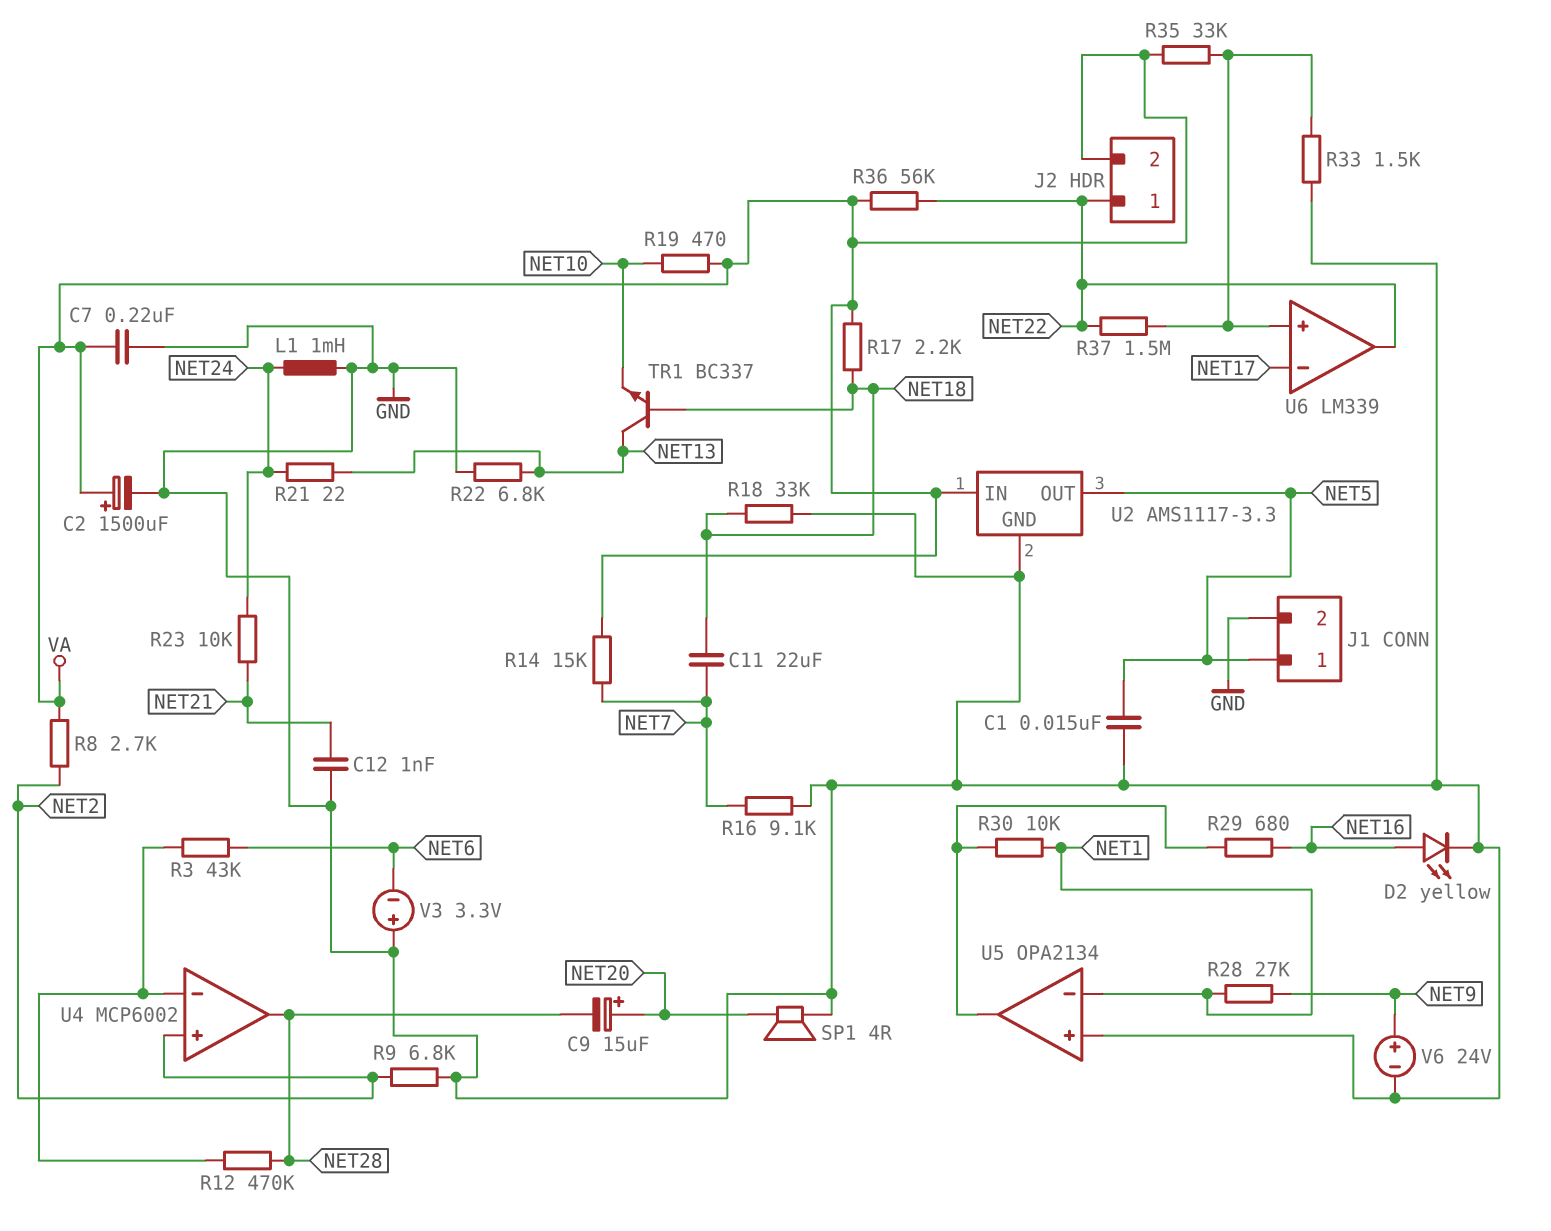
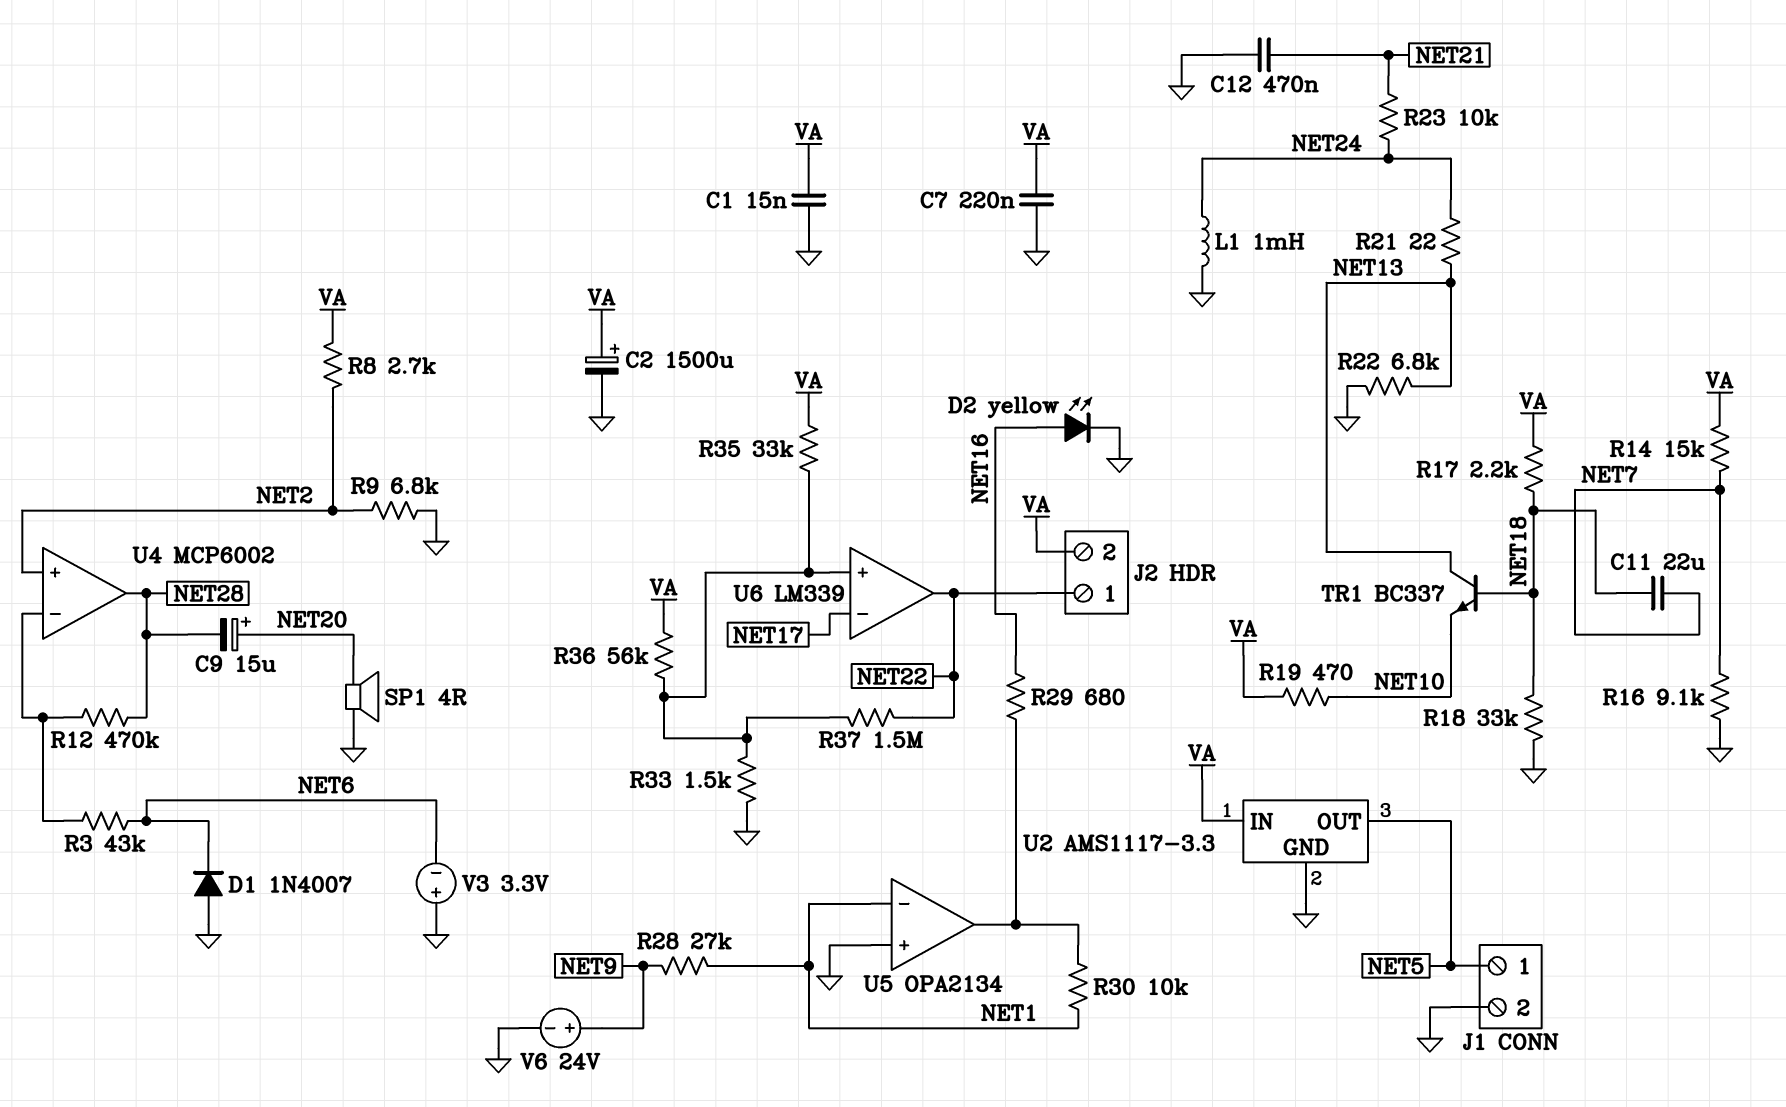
C1: 15nF (GND, NET5) -> 15nF (GND, VA)
C12: 1nF (GND, NET21) -> 470nF (GND, NET21)
D1: none -> diode 1N4007 (A GND, K NET6)
R36: 56k (NET22, VA) -> 56k (U6/in+, VA)

